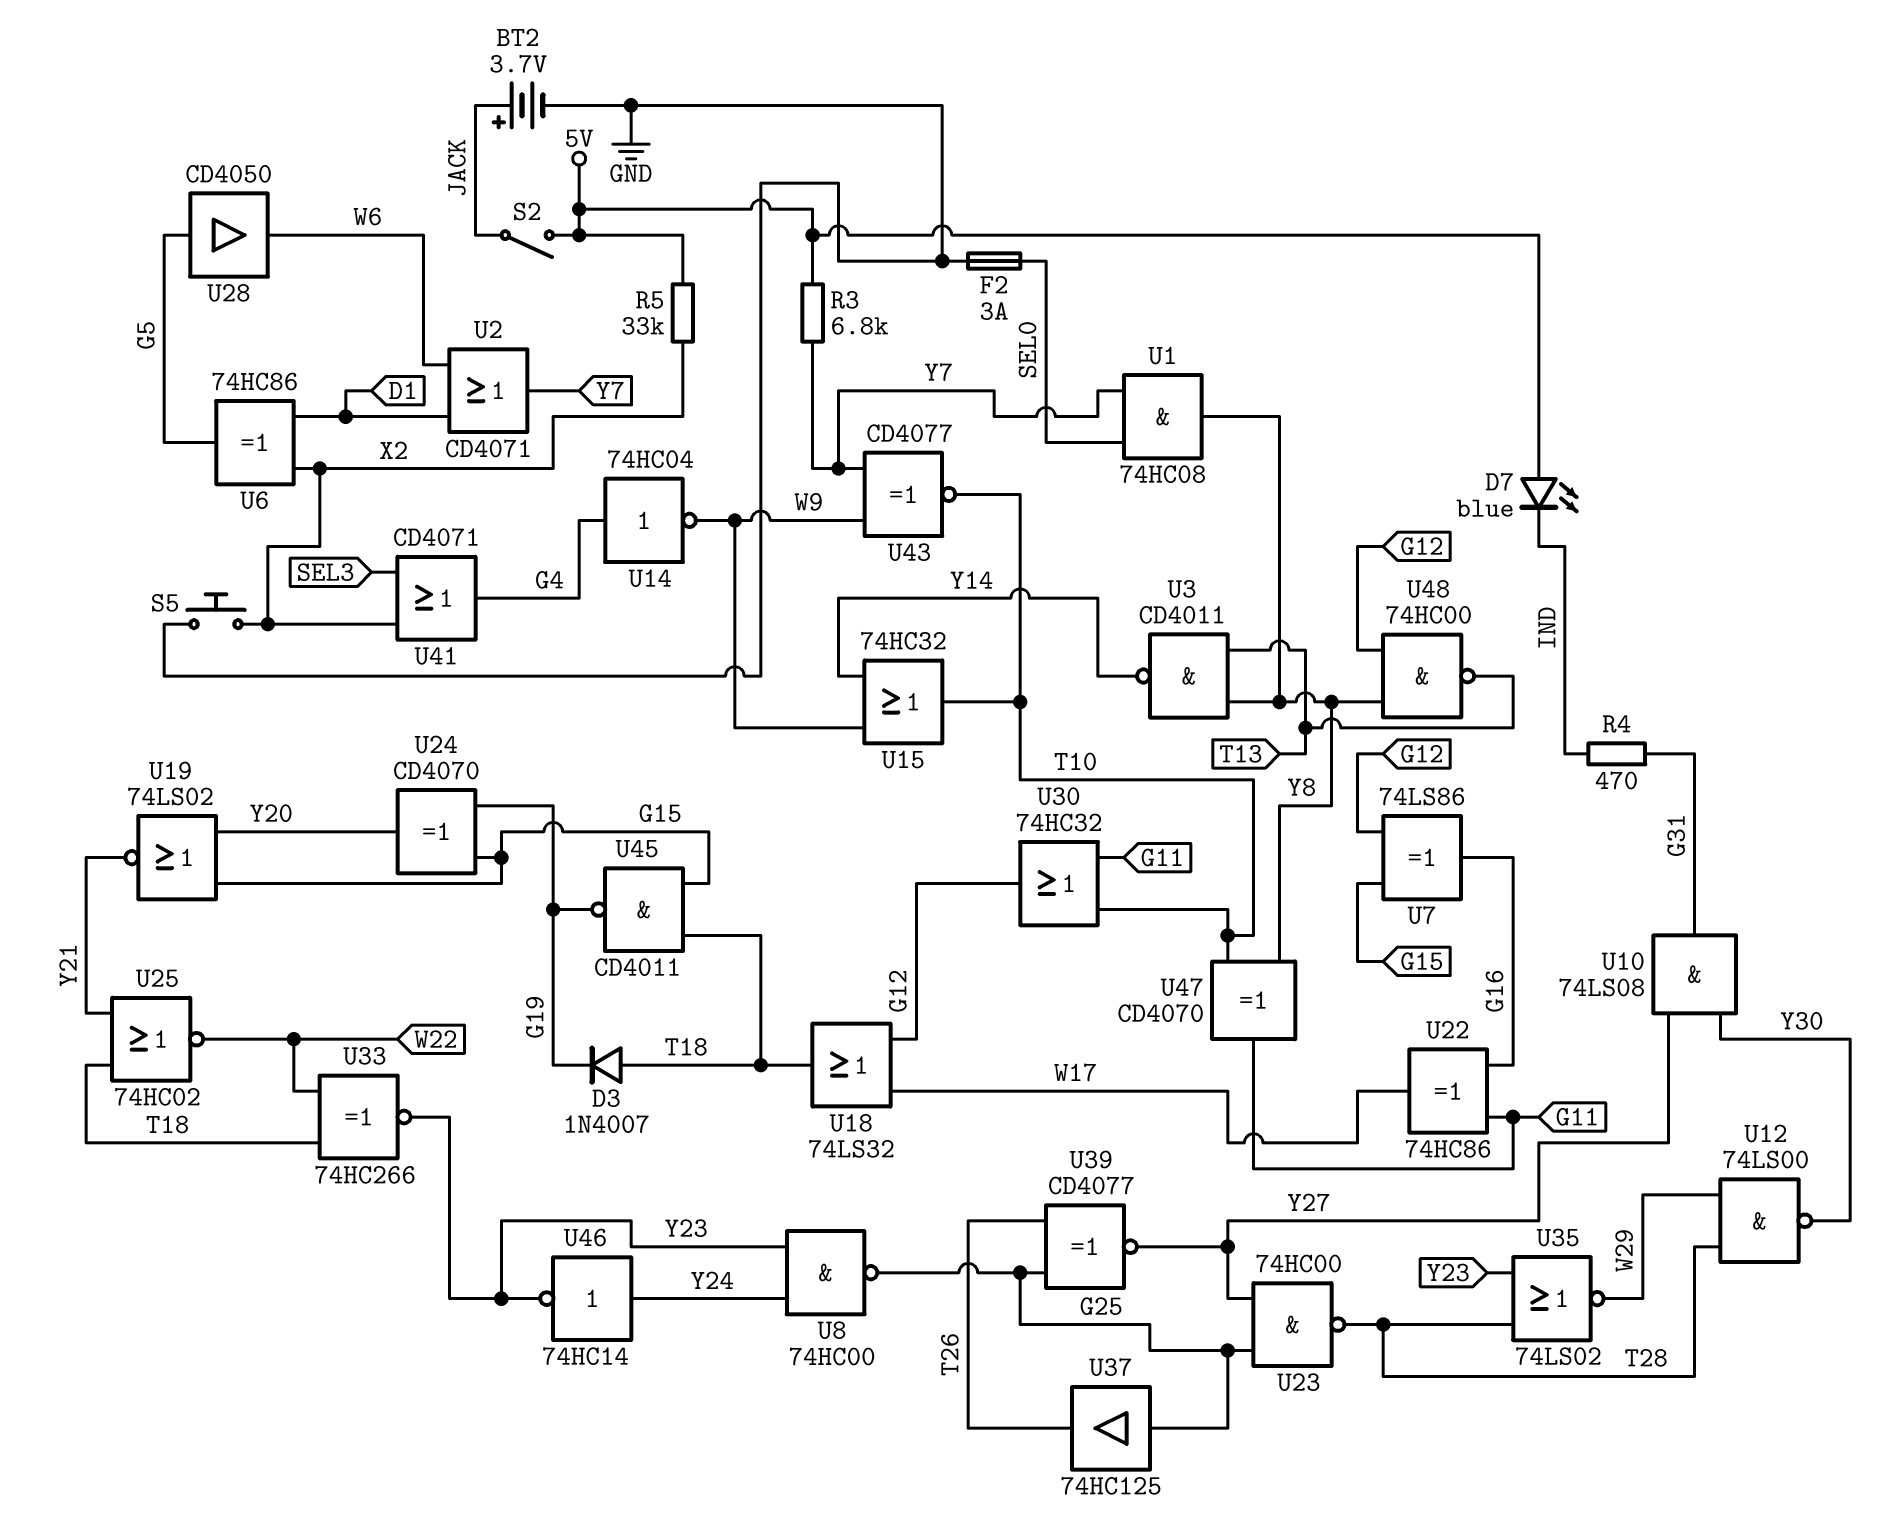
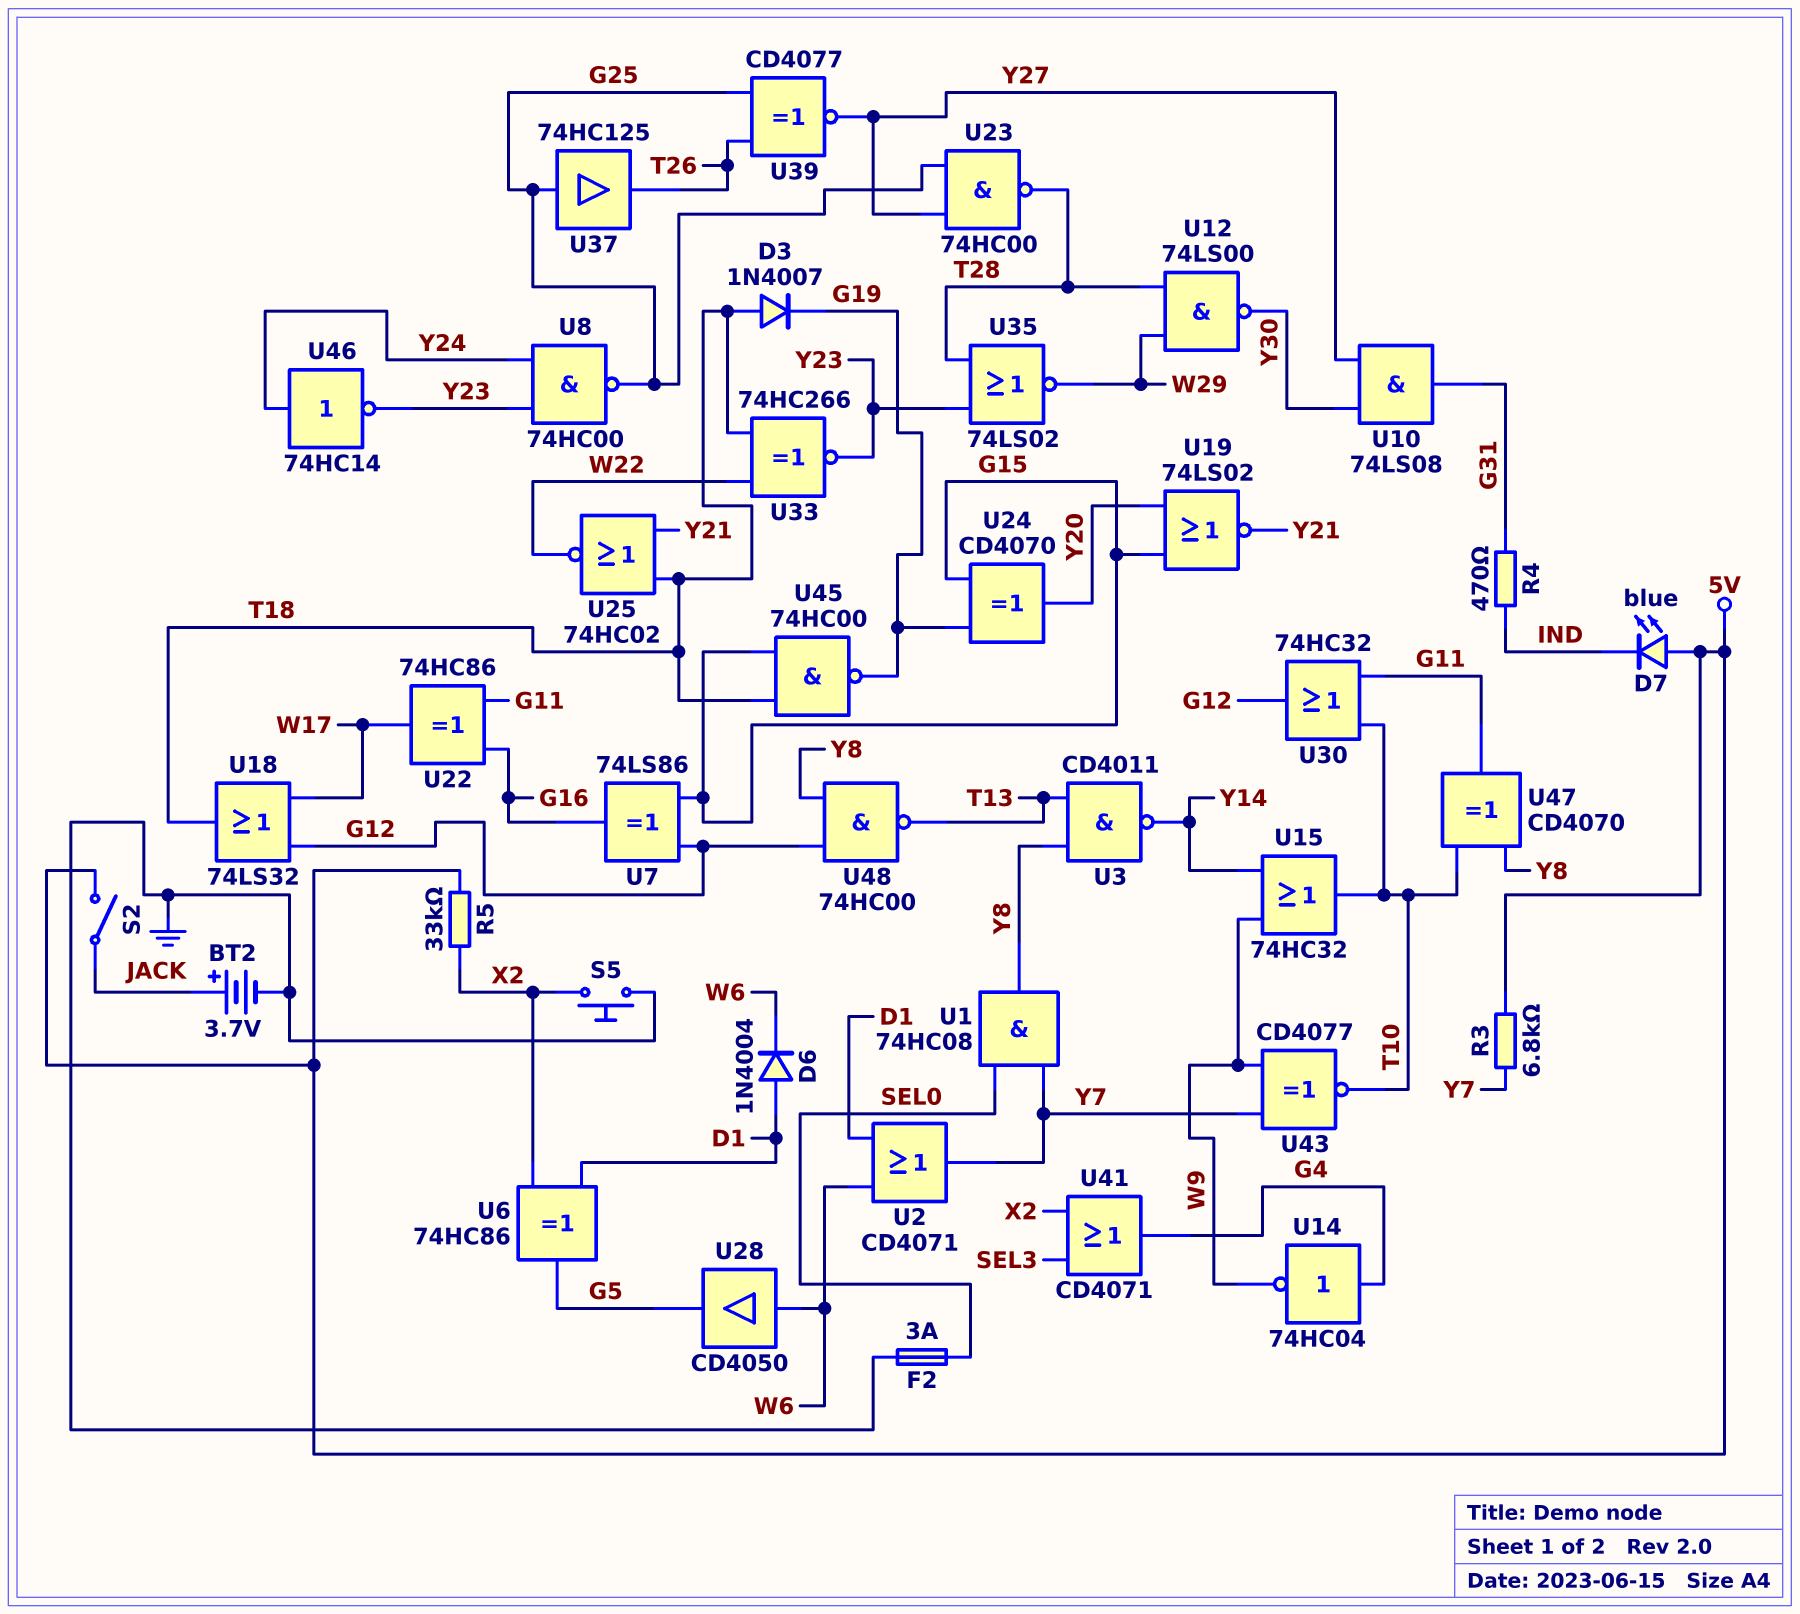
D6: none -> diode 1N4004 (A D1, K W6)
U28: buffer CD4050 (in G5, out W6) -> buffer CD4050 (in W6, out G5)
U45: NAND CD4011 (in G15, in T18, out G19) -> NAND 74HC00 (in G15, in T18, out G19)

